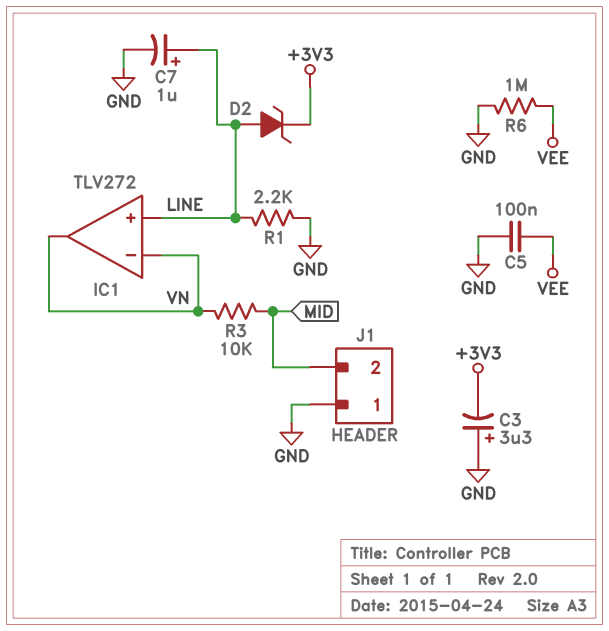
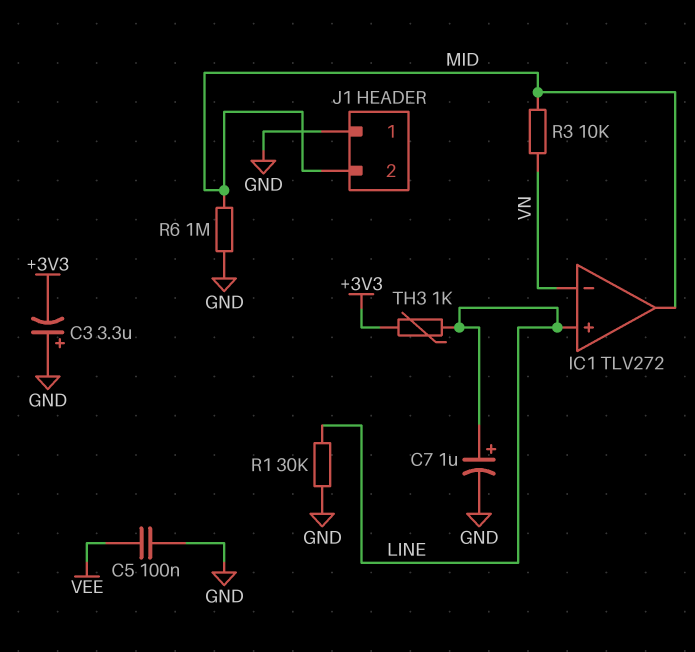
D2: zener (A LINE, K +3V3) -> none
IC1 pin out: VN -> MID
R1: 2.2k (GND, LINE) -> 30k (GND, LINE)
R6: 1M (GND, VEE) -> 1M (GND, MID)
TH3: none -> 1k (+3V3, LINE)

